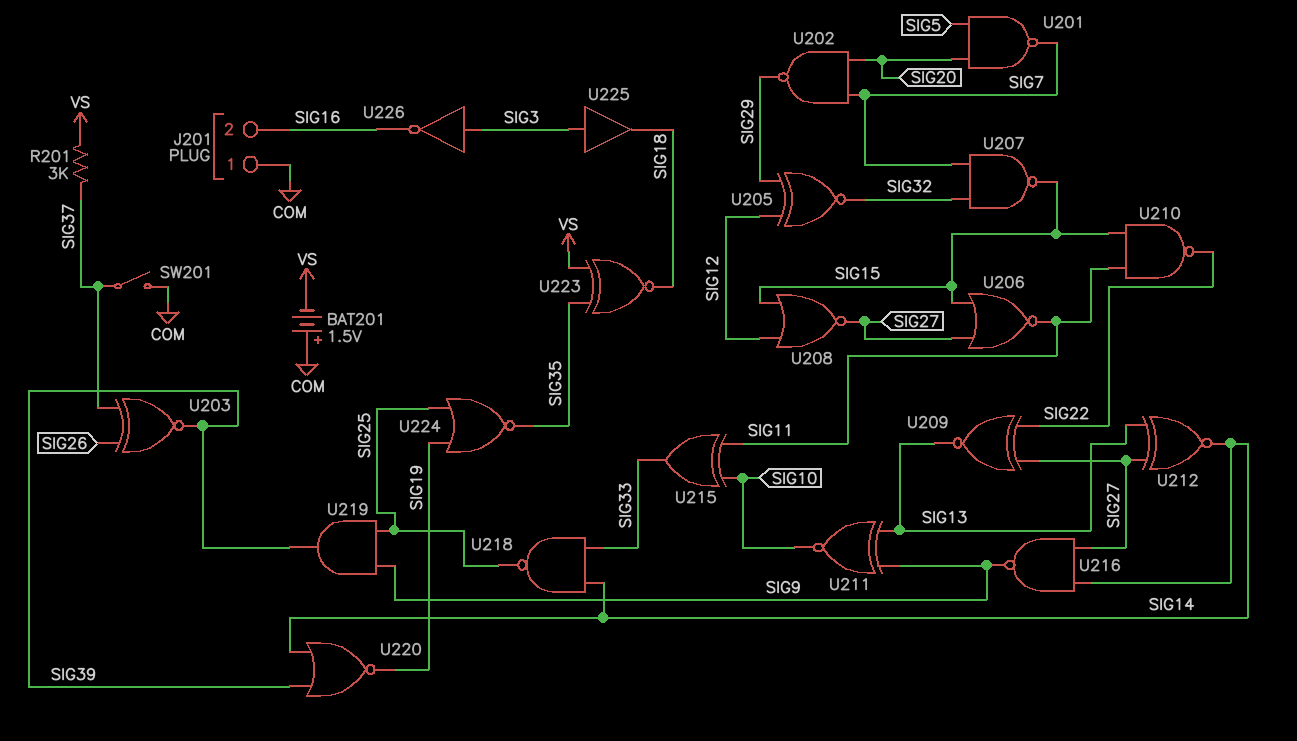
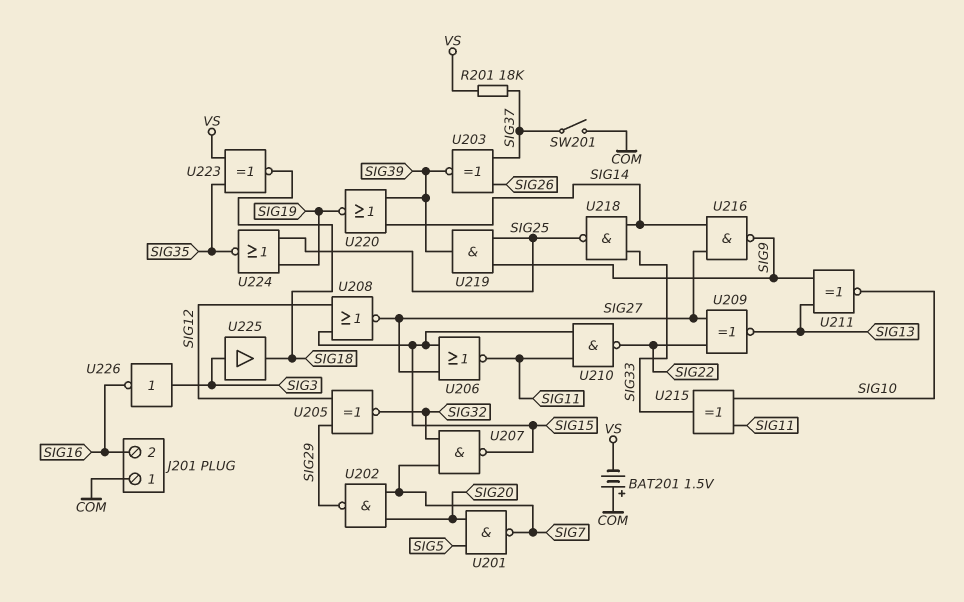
R201: 3k (SIG37, VS) -> 18k (SIG37, VS)
U212: XNOR (in SIG13, in SIG27, out SIG14) -> none

